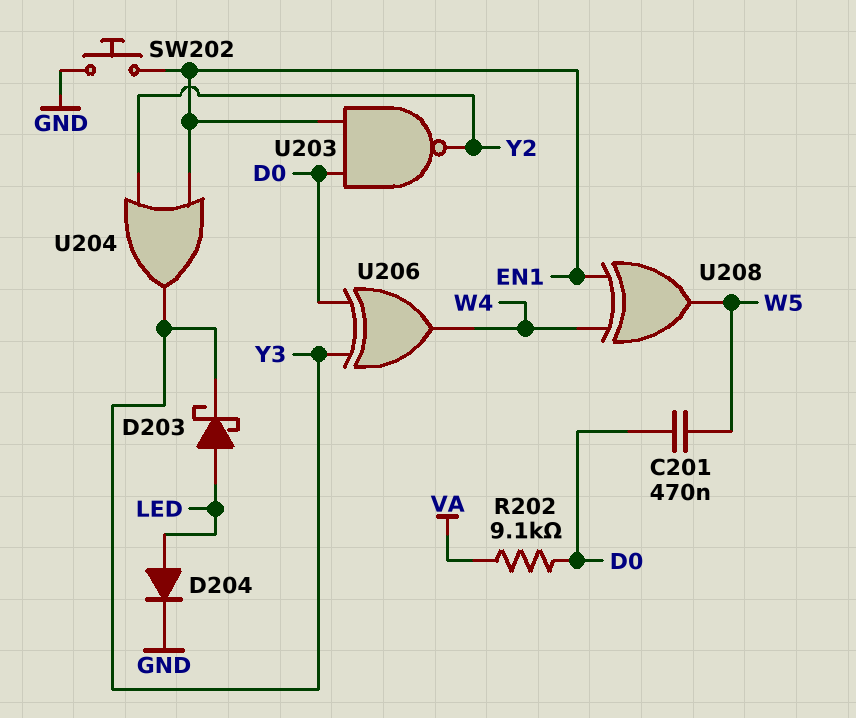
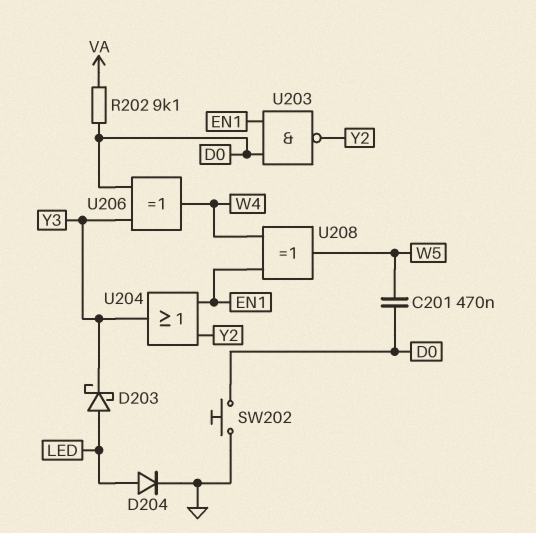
SW202: button (EN1, GND) -> button (D0, GND)

